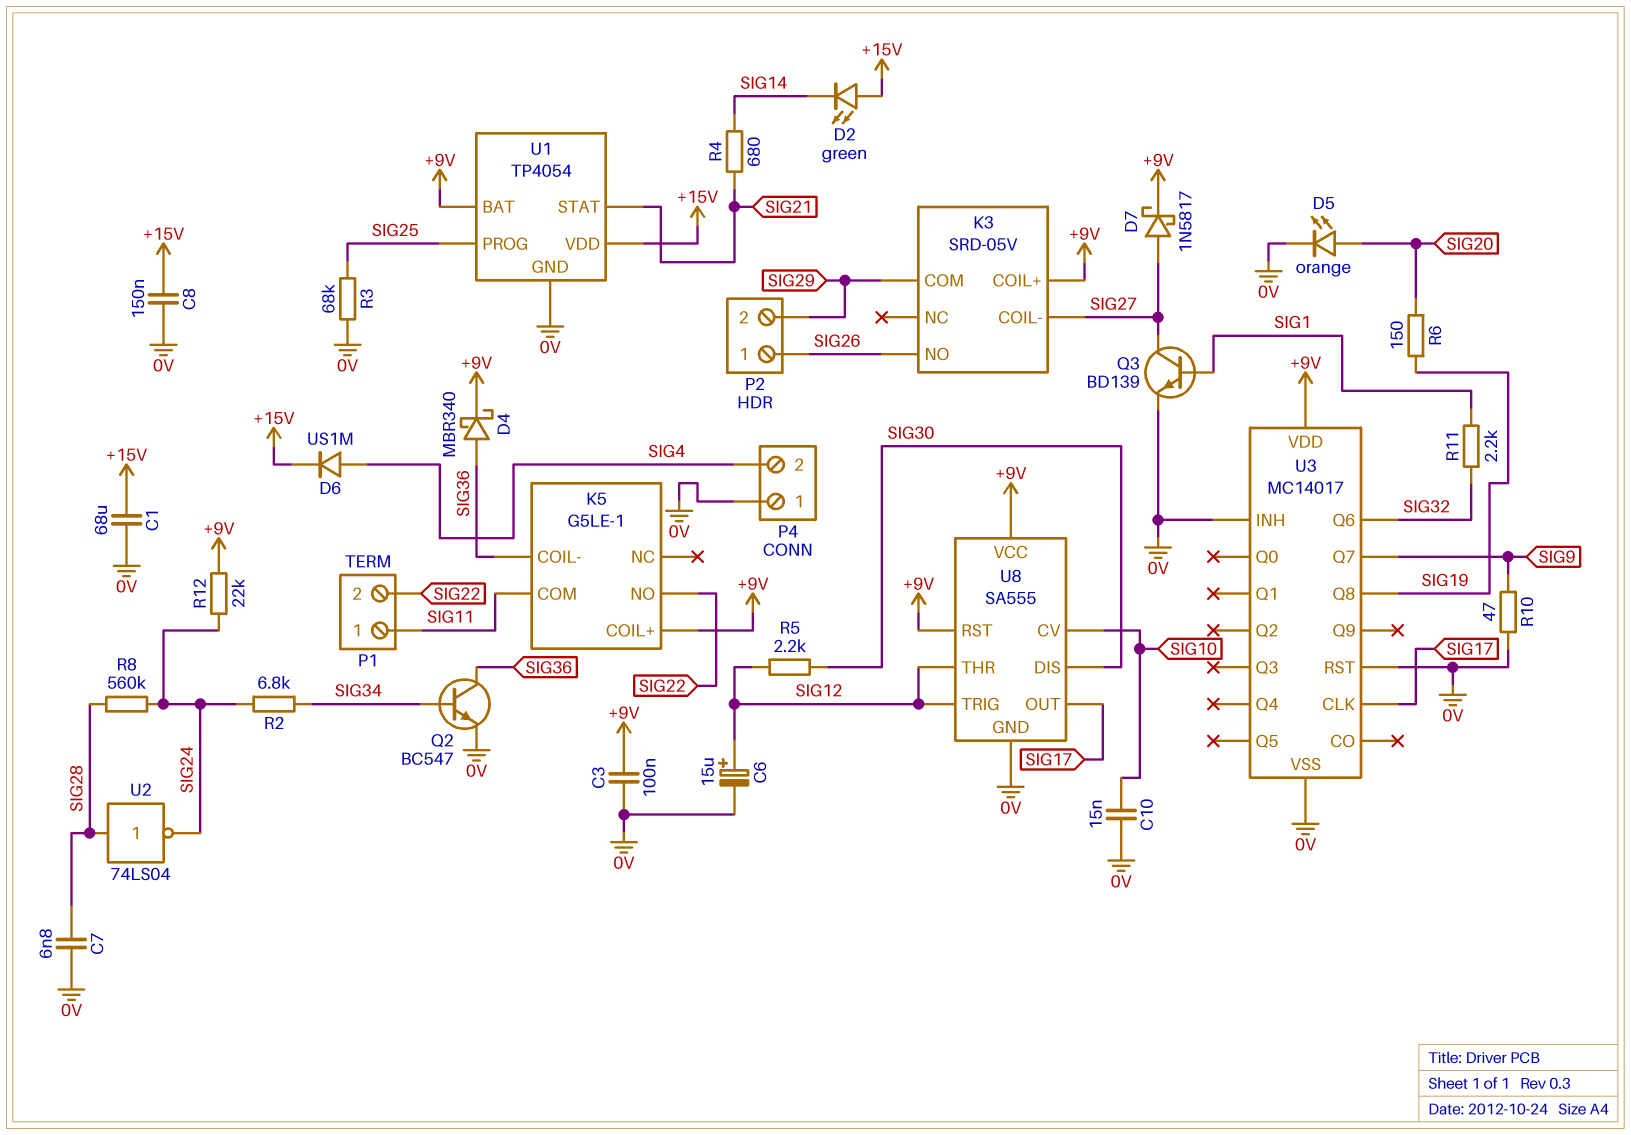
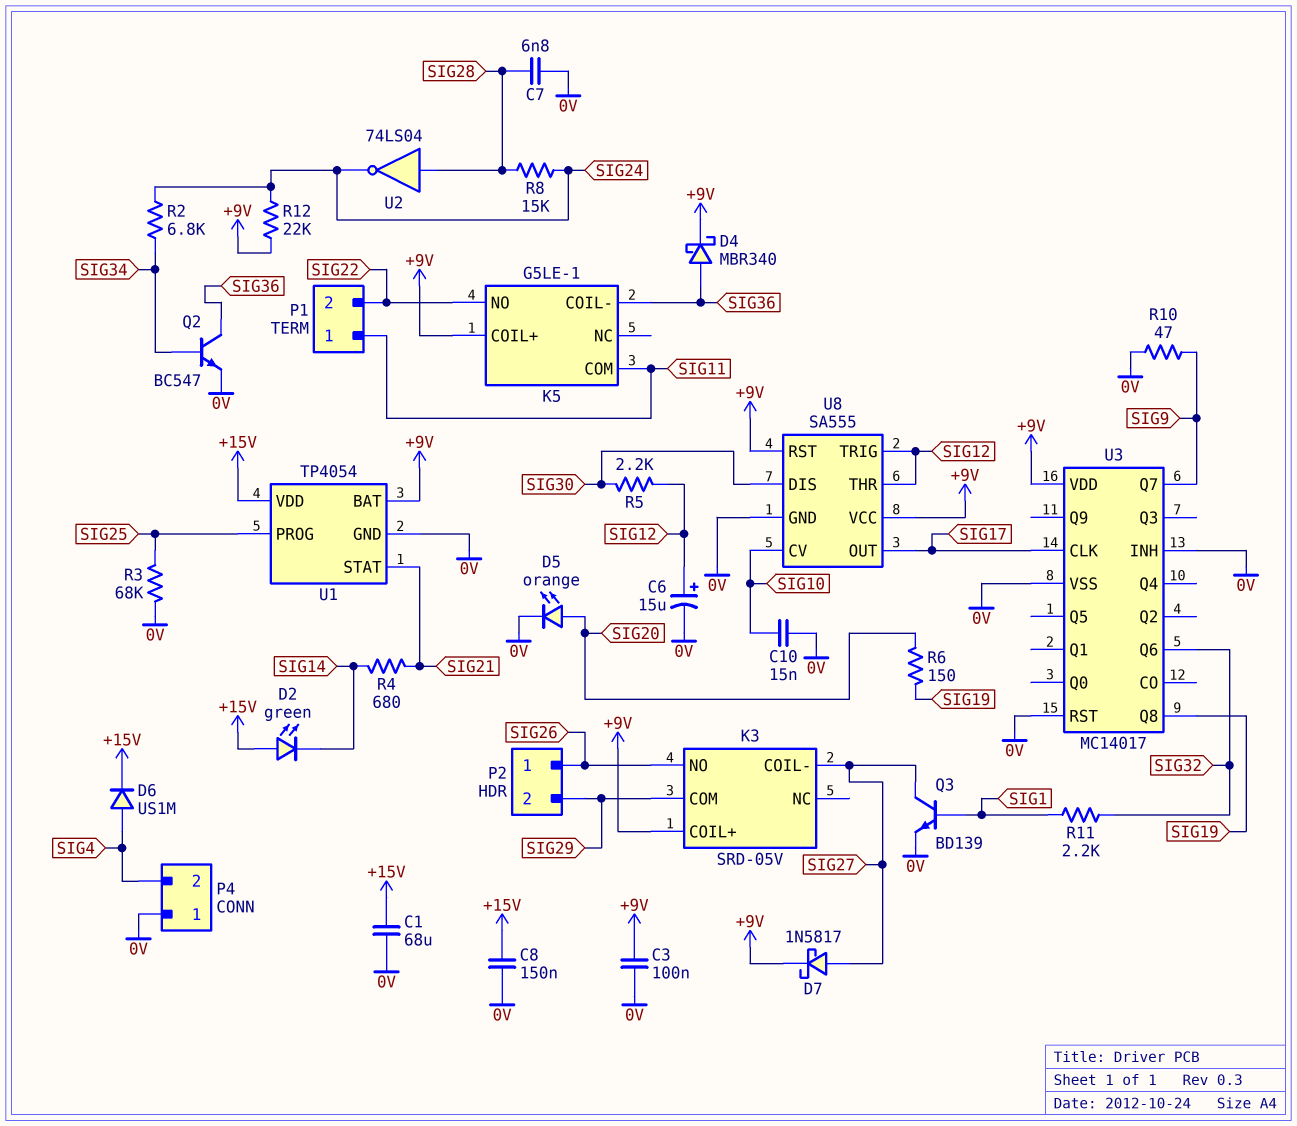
R8: 560k (SIG24, SIG28) -> 15k (SIG24, SIG28)

